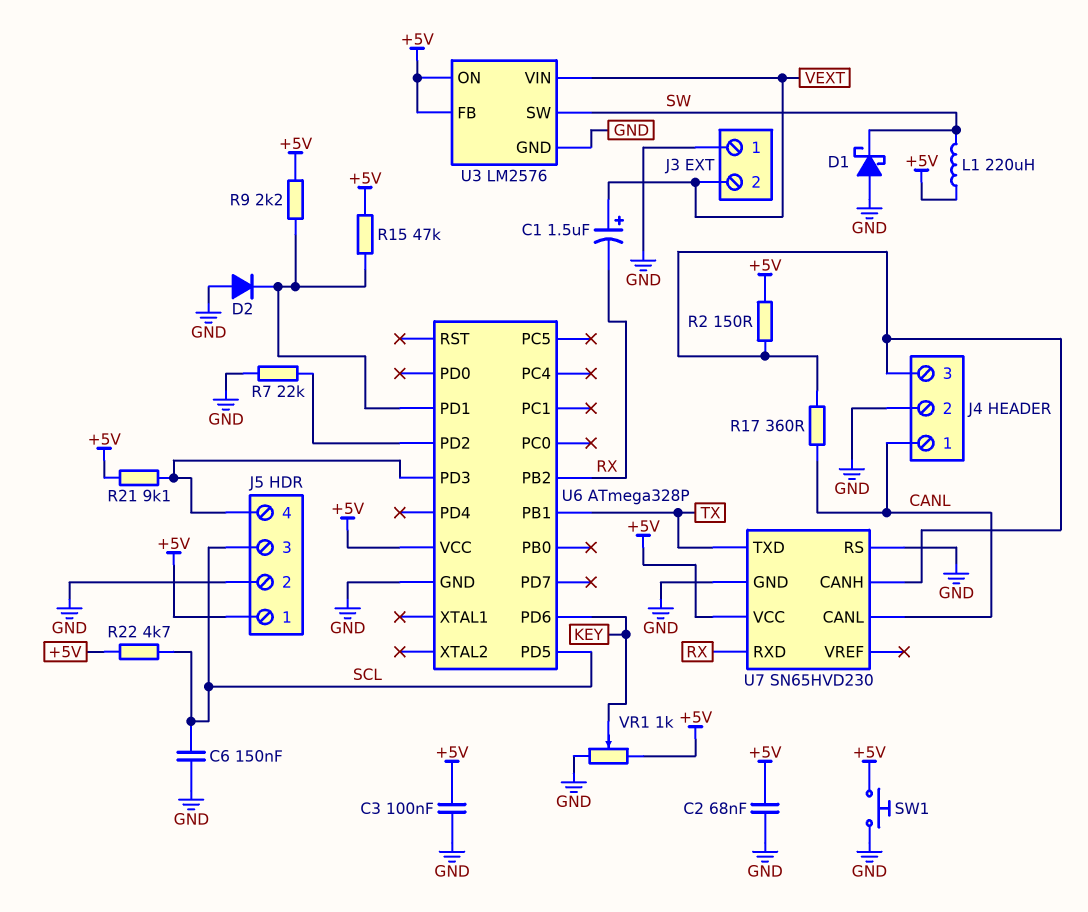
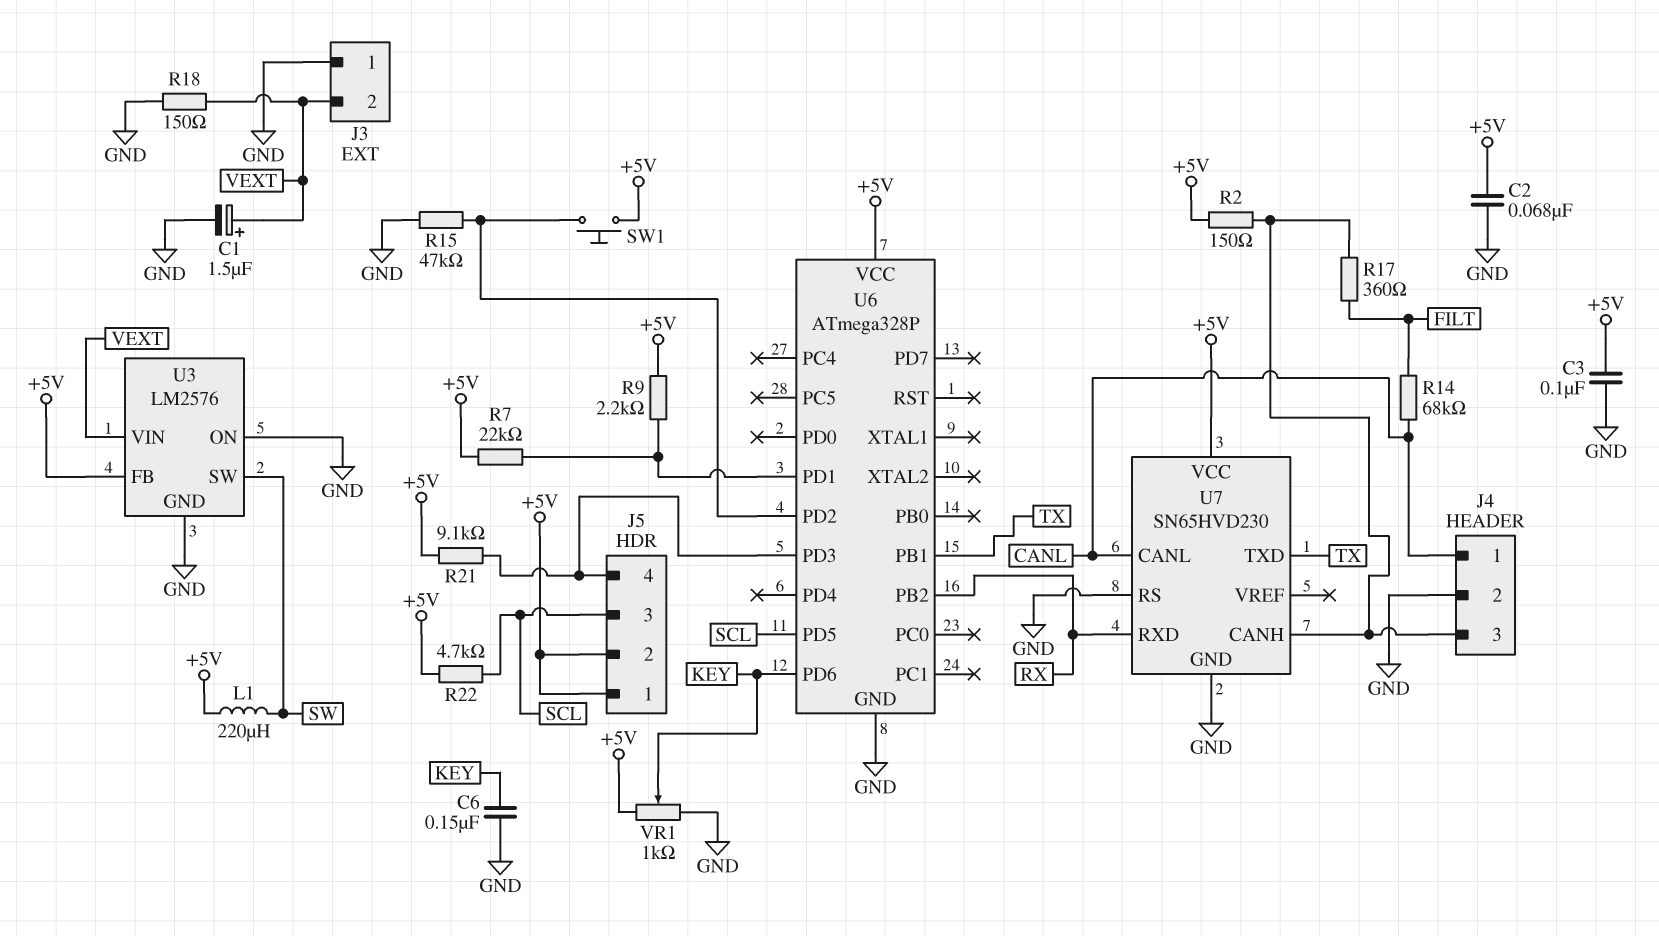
C1: 1.5uF (plus VEXT, minus RX) -> 1.5uF (plus VEXT, minus GND)
C6: 150nF (GND, SCL) -> 150nF (GND, KEY)
D1: schottky (A GND, K SW) -> none
D2: diode (A GND, K U6/PD1) -> none
J5 pin 2: GND -> +5V
R7: 22k (GND, U6/PD2) -> 22k (+5V, U6/PD1)
R14: none -> 68k (CANL, FILT)
R15: 47k (+5V, U6/PD1) -> 47k (GND, U6/PD2)
R17: 360 (CANL, J4/3) -> 360 (FILT, J4/3)
R18: none -> 150 (GND, VEXT)
SW1: button (+5V, GND) -> button (+5V, U6/PD2)
U3 pin ON: +5V -> GND

